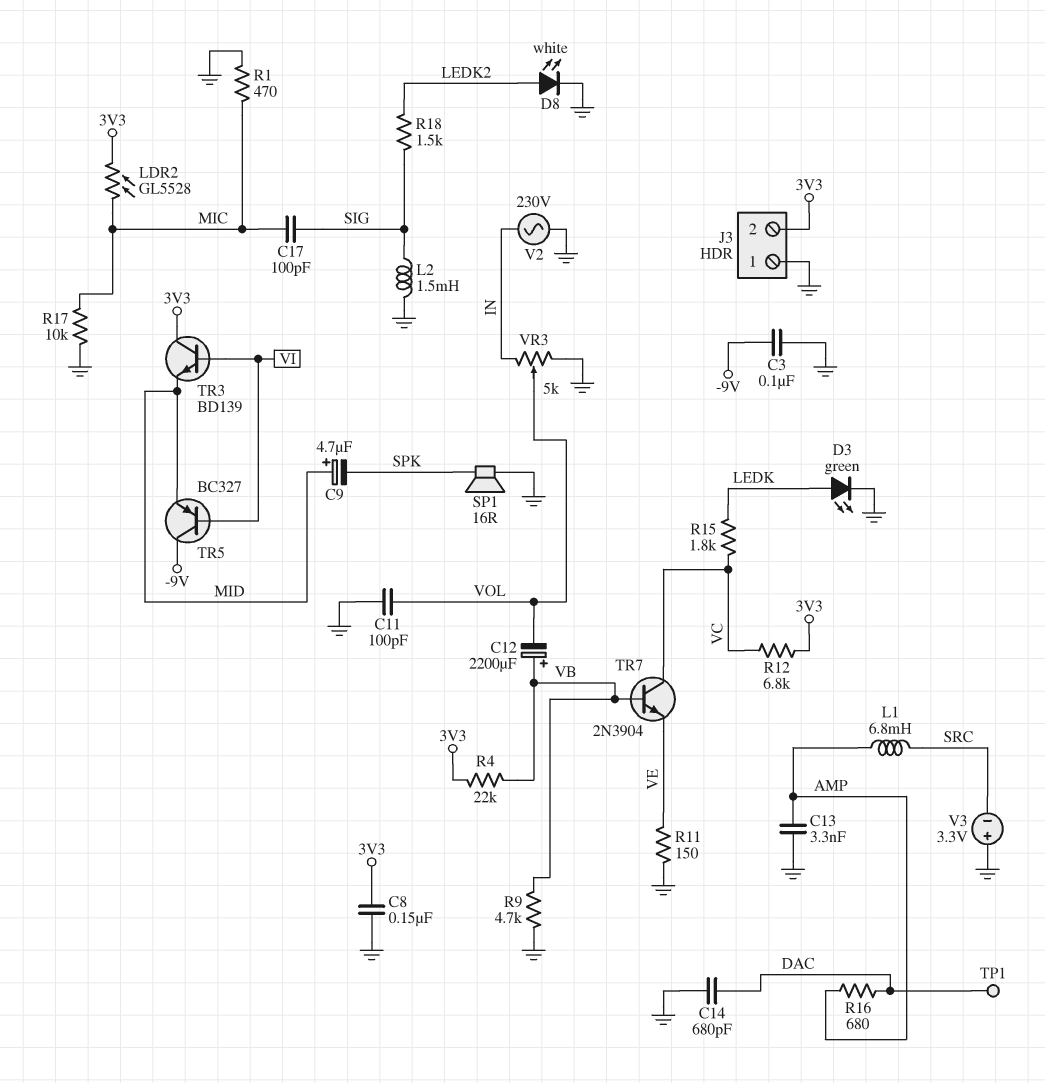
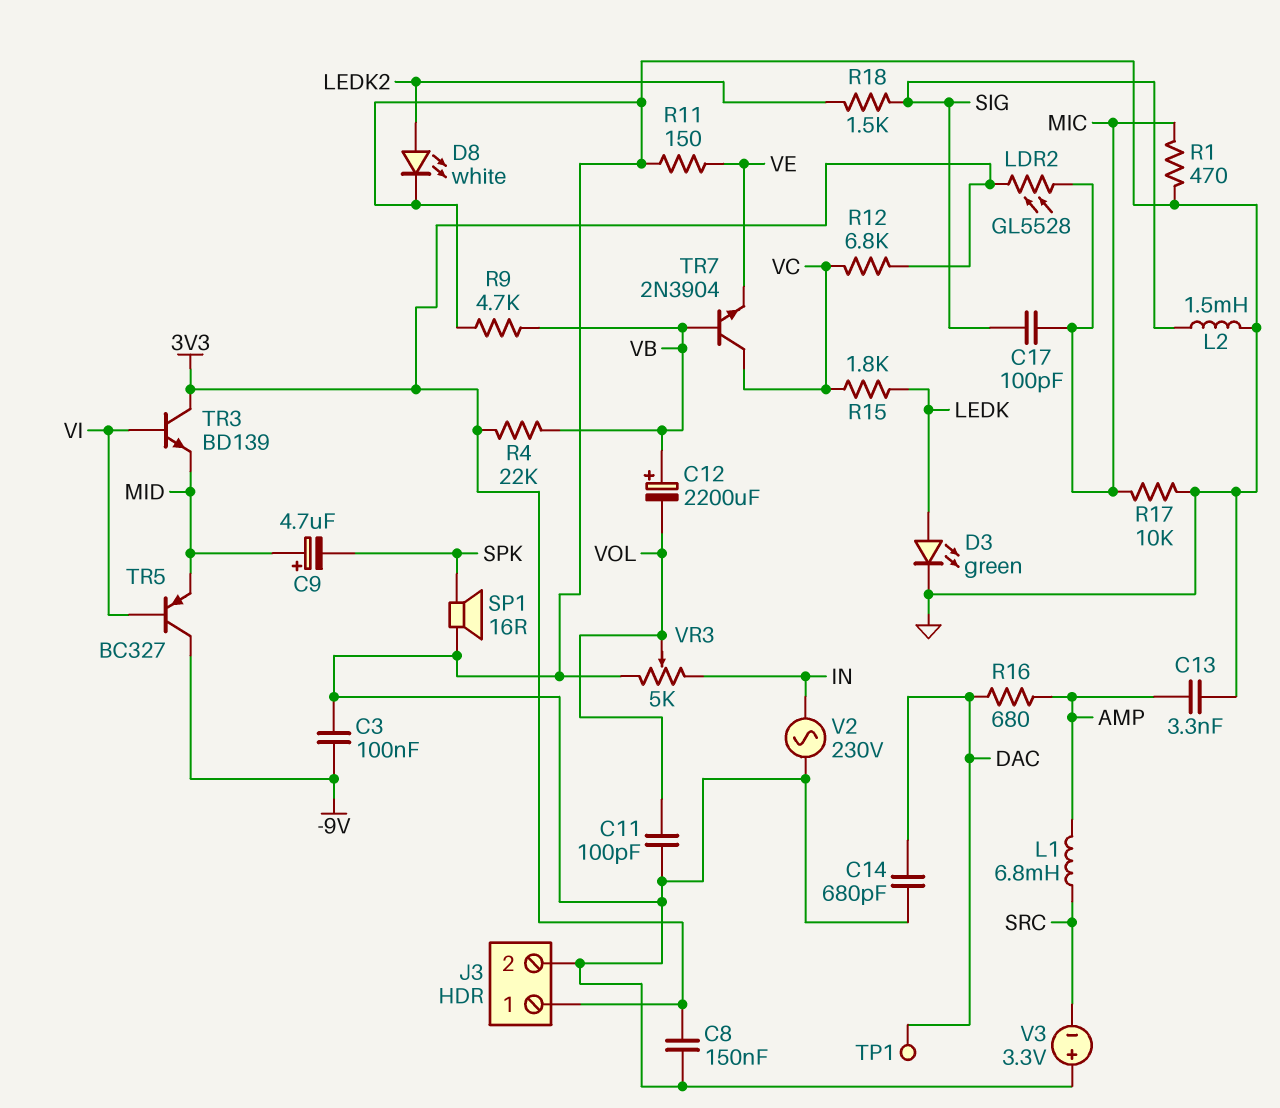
J3 pin 1: GND -> 3V3
J3 pin 2: 3V3 -> GND

